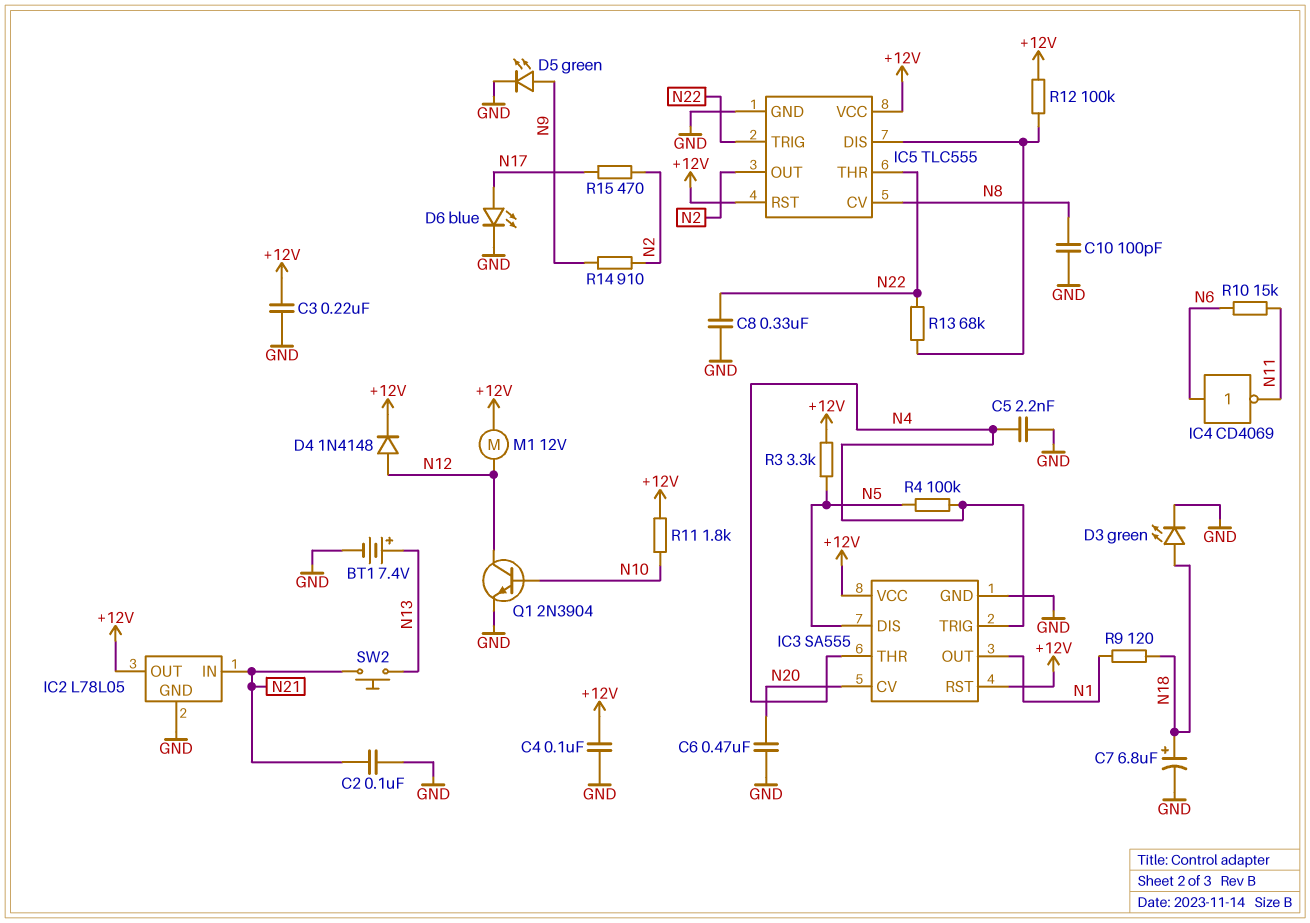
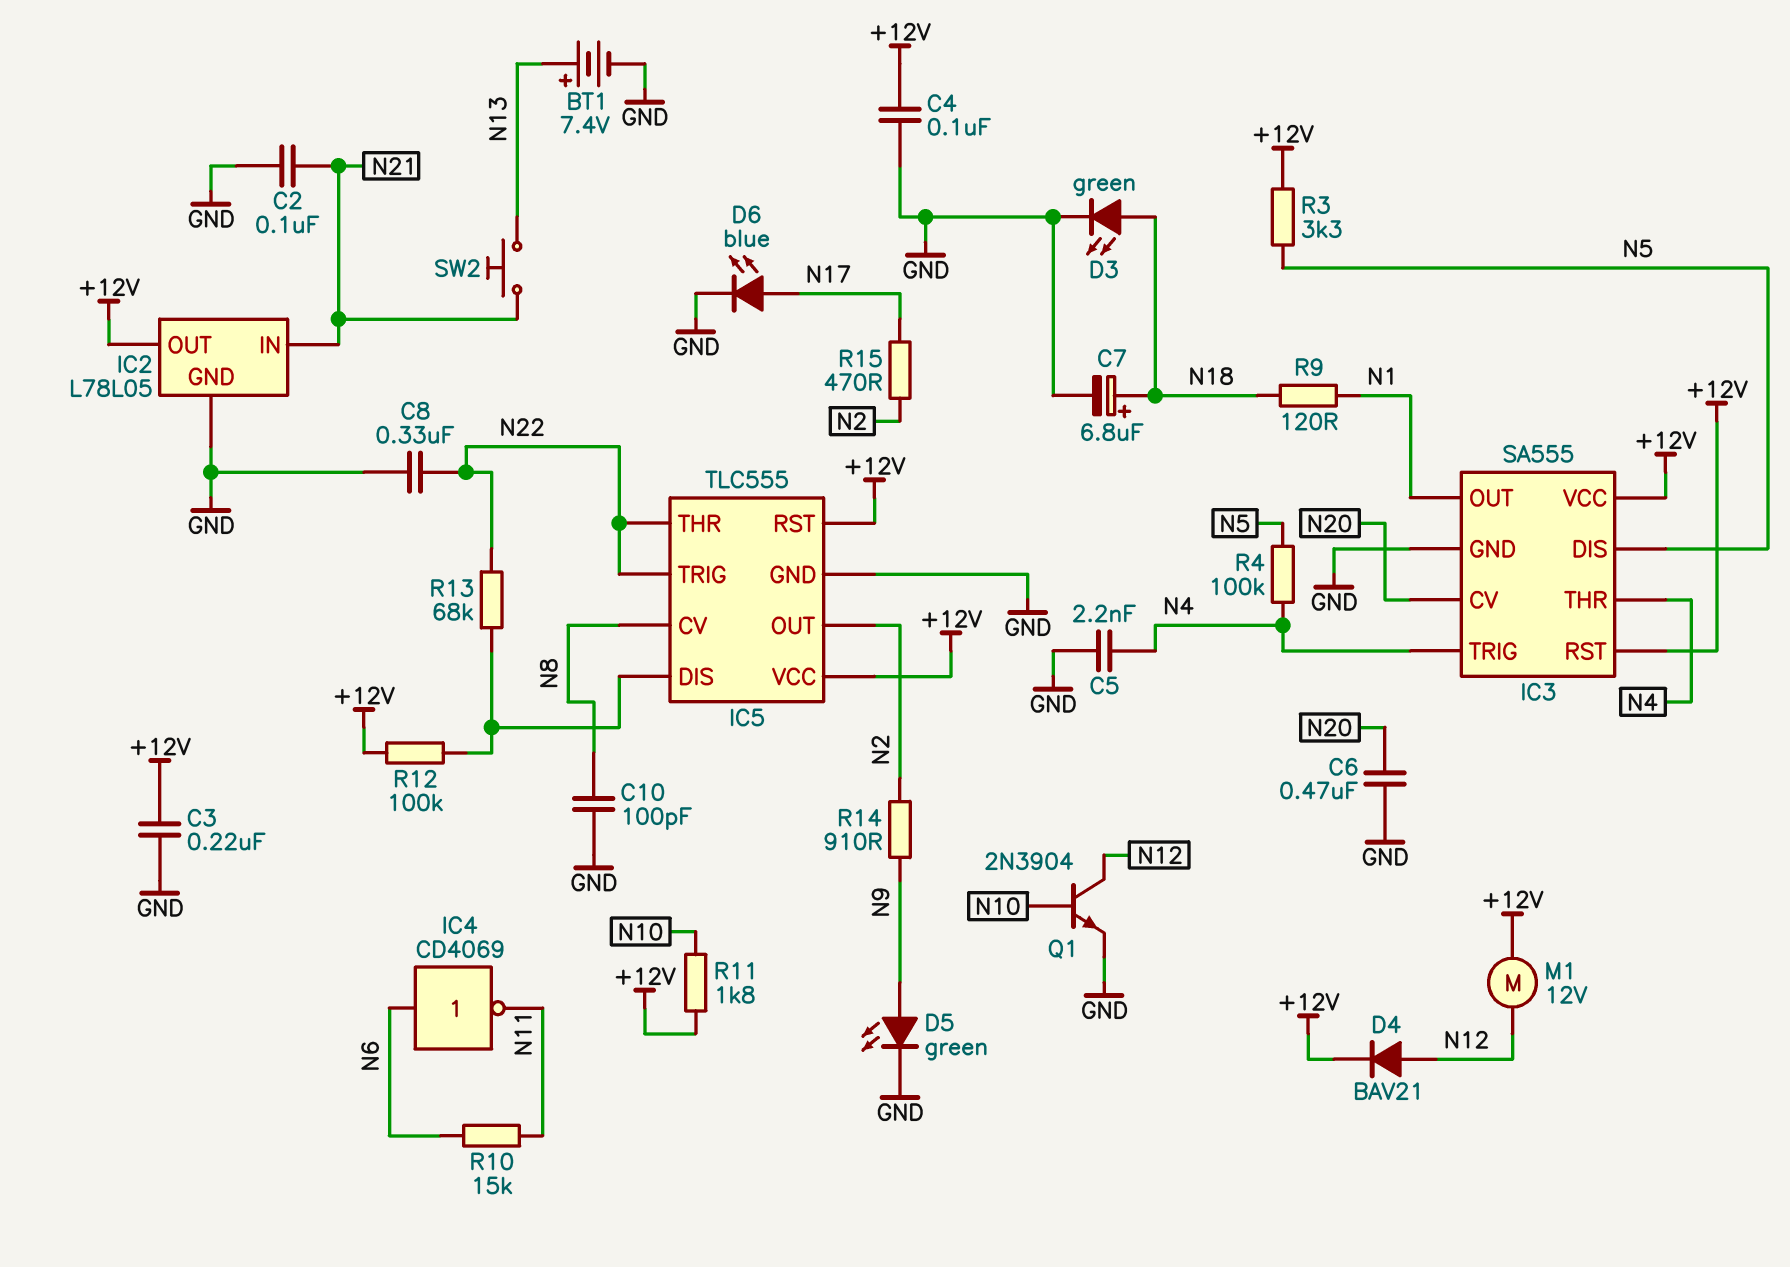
D4: diode 1N4148 (A N12, K +12V) -> diode BAV21 (A N12, K +12V)

